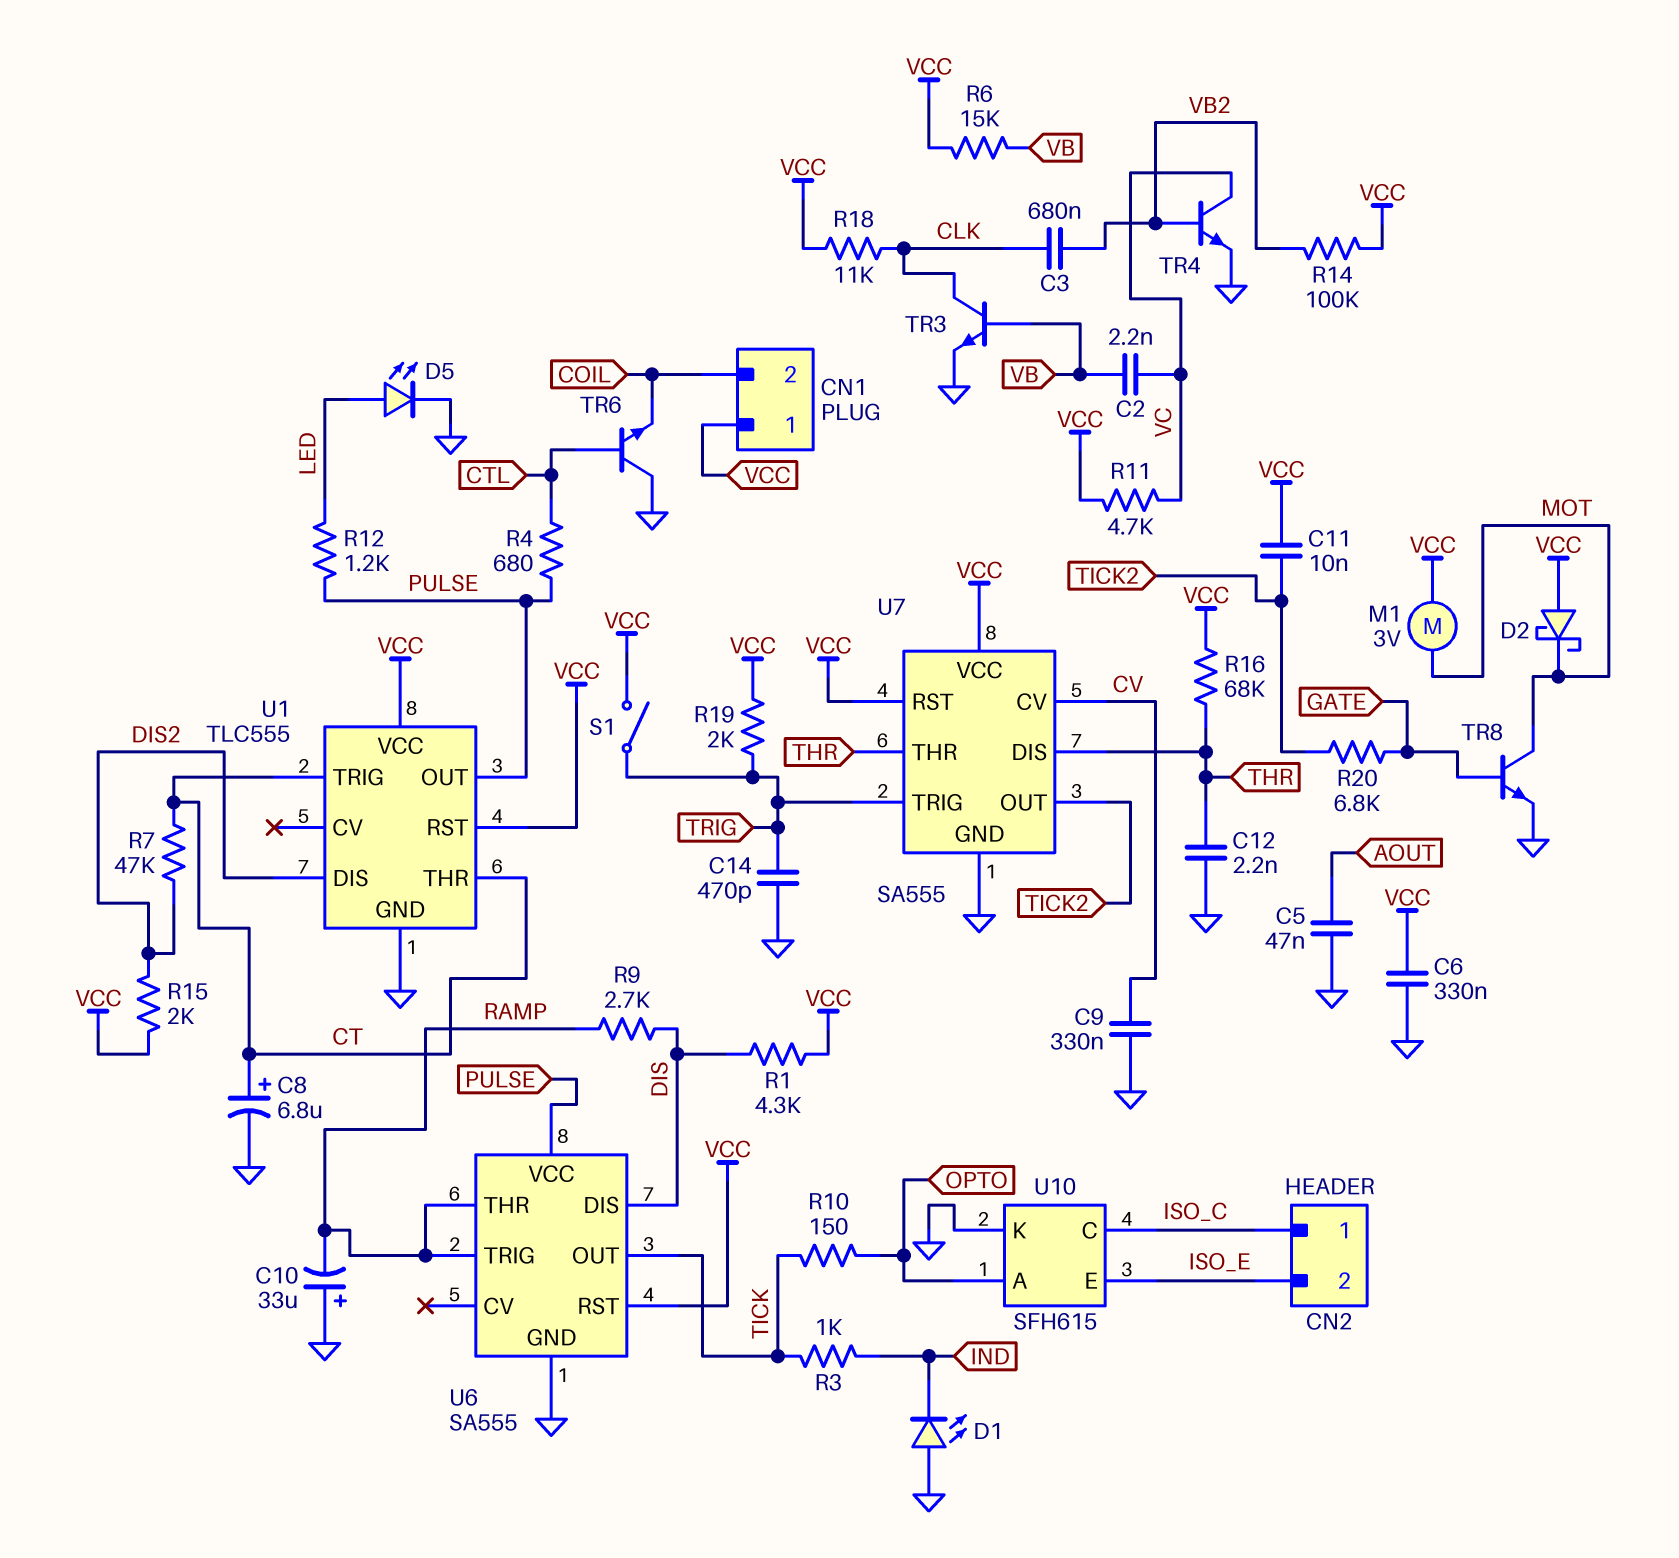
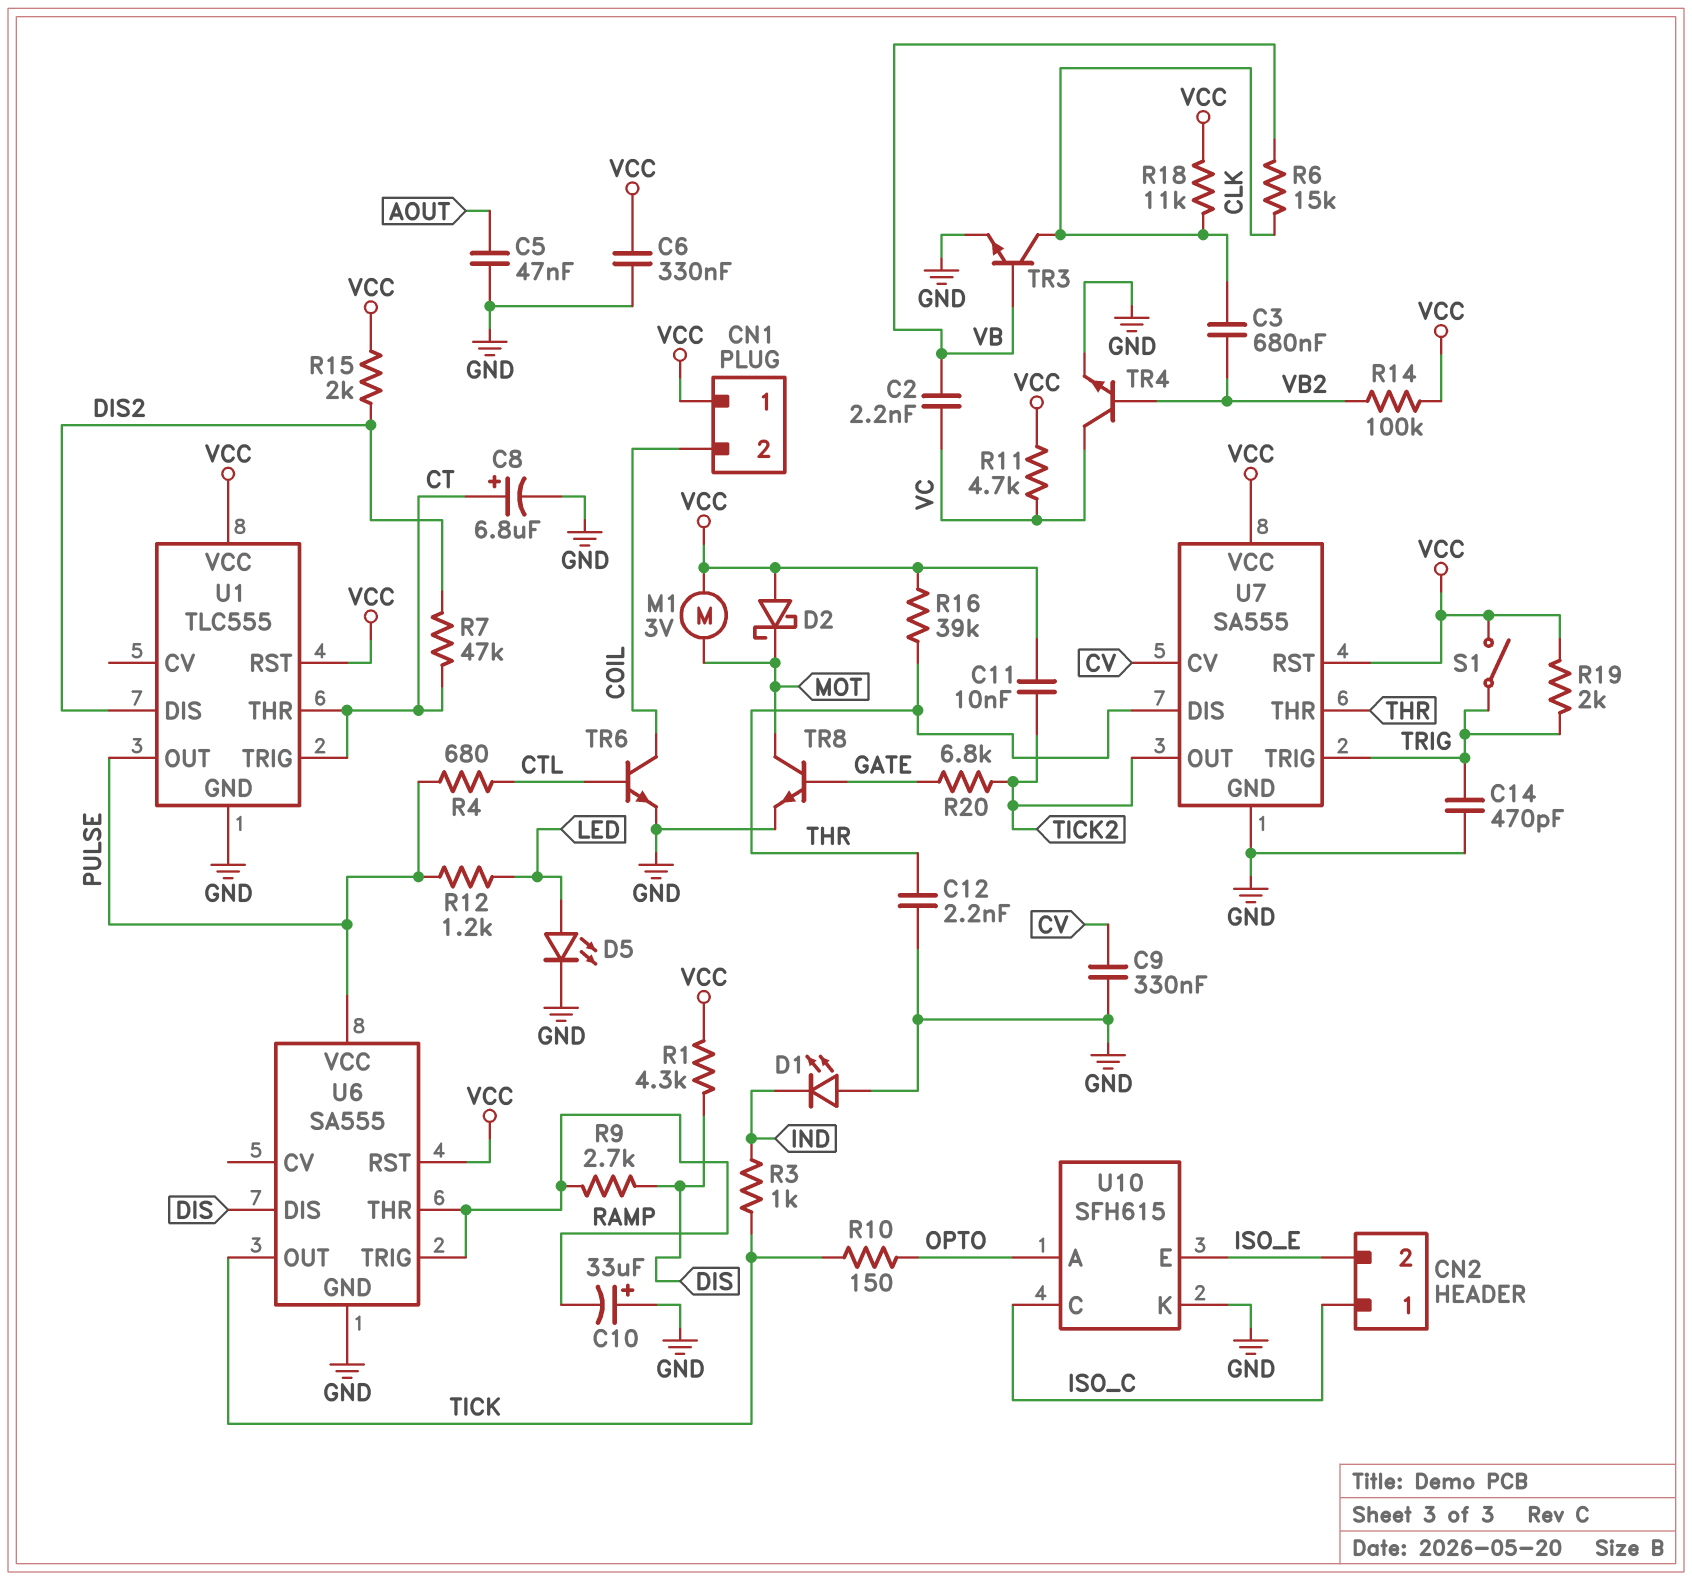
R6: 15k (VB, VCC) -> 15k (CLK, VB)
R16: 68k (THR, VCC) -> 39k (THR, VCC)
TR6: NPN (B CTL, C GND, E COIL) -> NPN (B CTL, C COIL, E GND)

